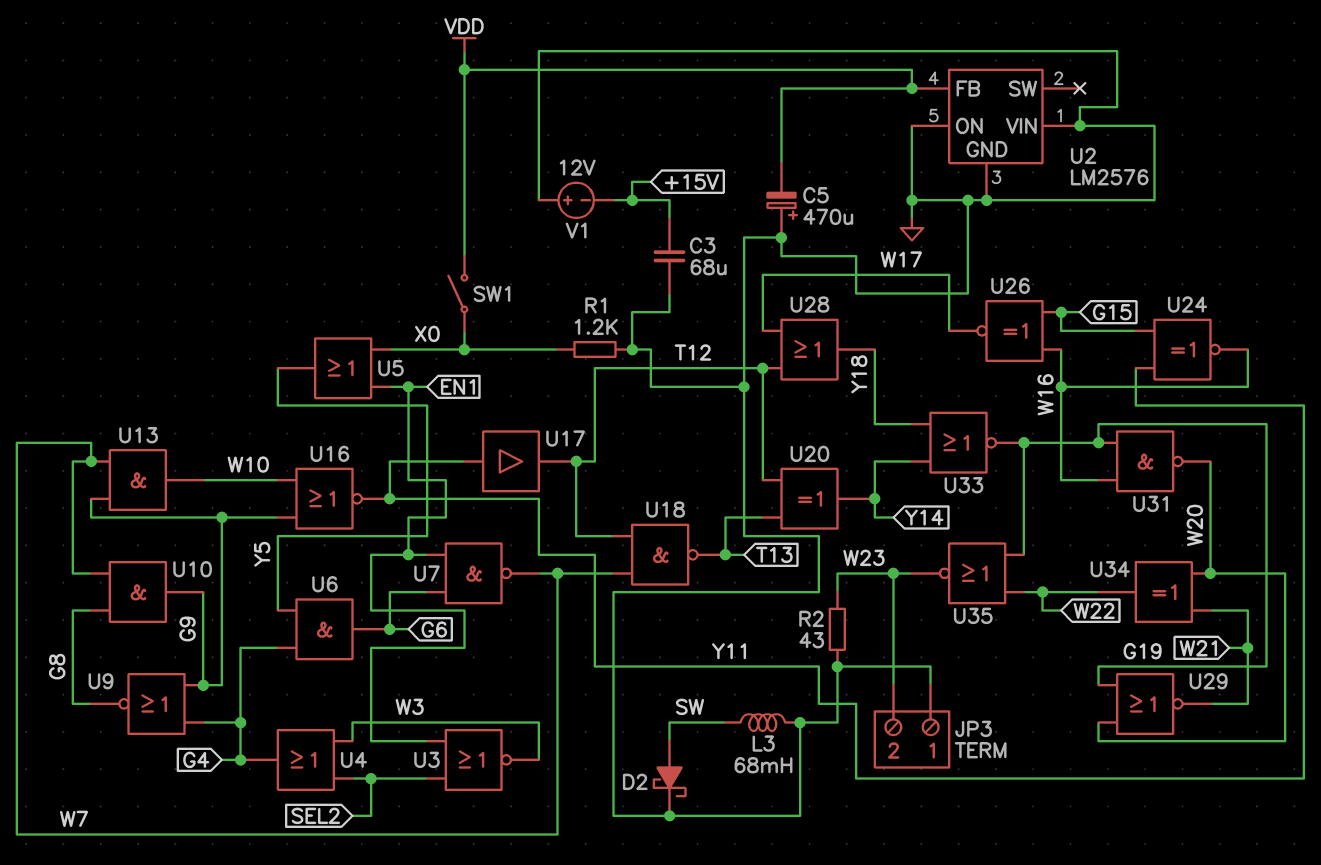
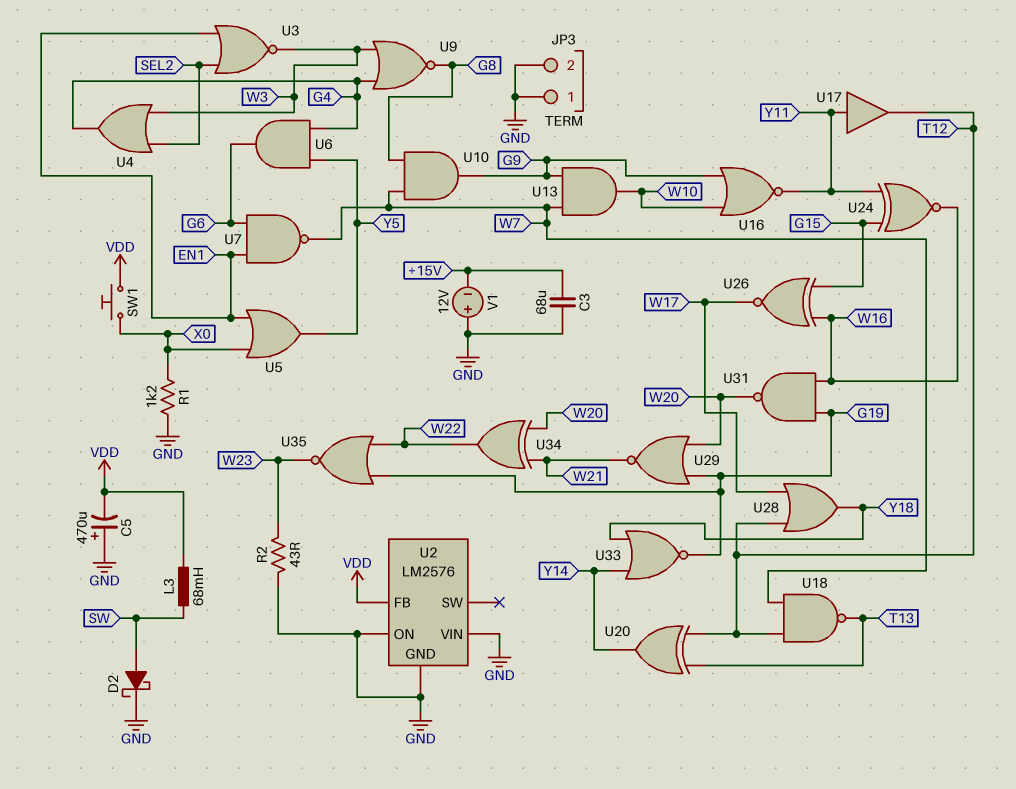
JP3 pin 2: W23 -> GND
L3: 68mH (GND, SW) -> 68mH (SW, VDD)
SW1: switch (VDD, X0) -> button (VDD, X0)
U9: NOR (in G4, in G9, out G8) -> NOR (in G4, in W3, out G8)

